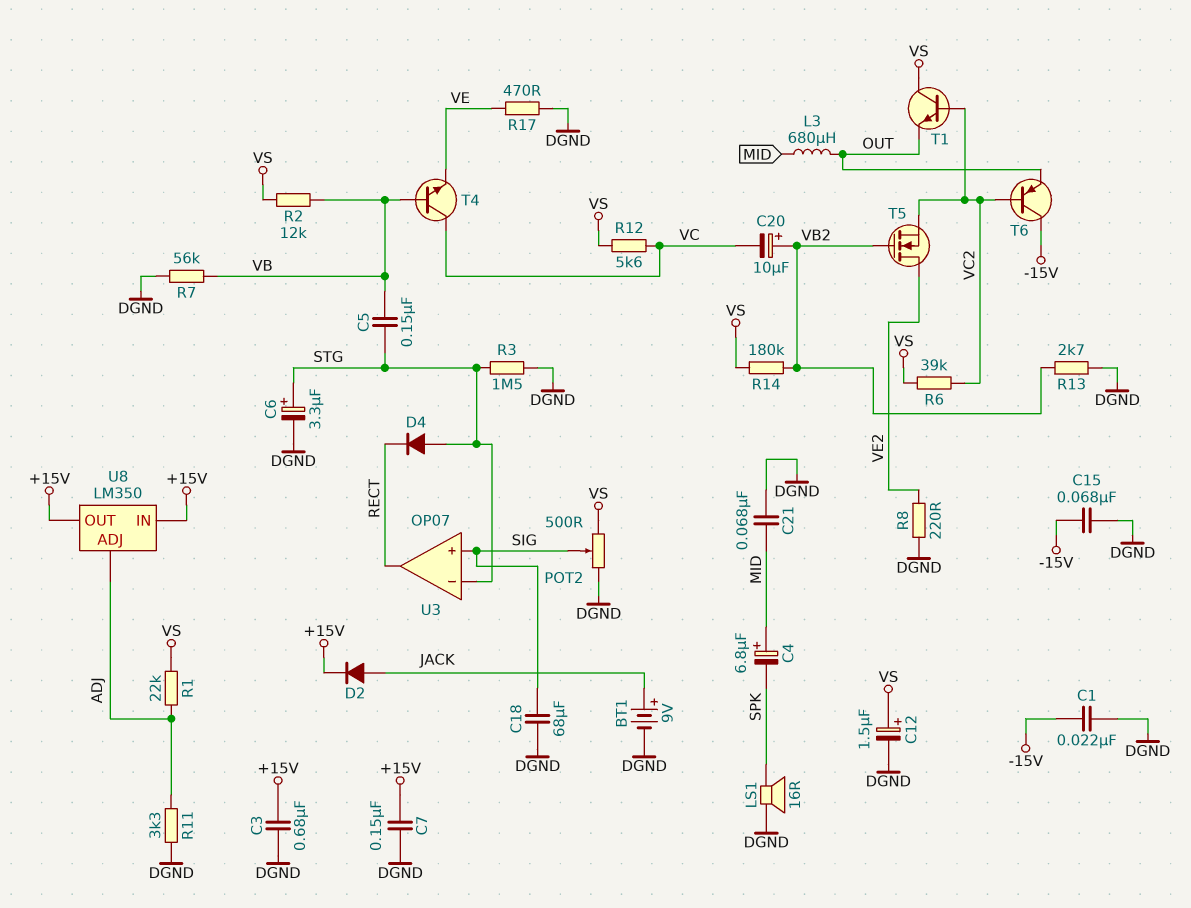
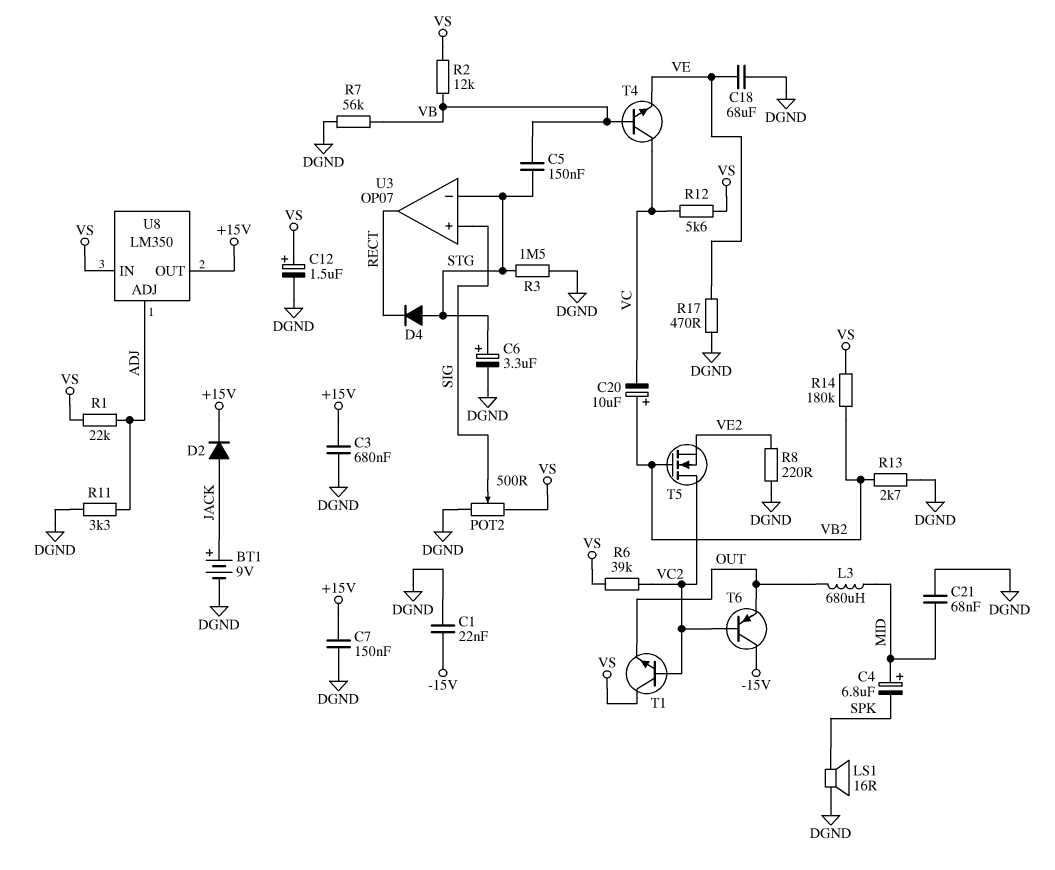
C15: 68nF (-15V, DGND) -> none
C18: 68uF (DGND, SIG) -> 68uF (DGND, VE)
T5: NMOS (G VB2, D VE2, S VC2) -> NMOS (G VB2, D VC2, S VE2)
U8 pin IN: +15V -> VS

